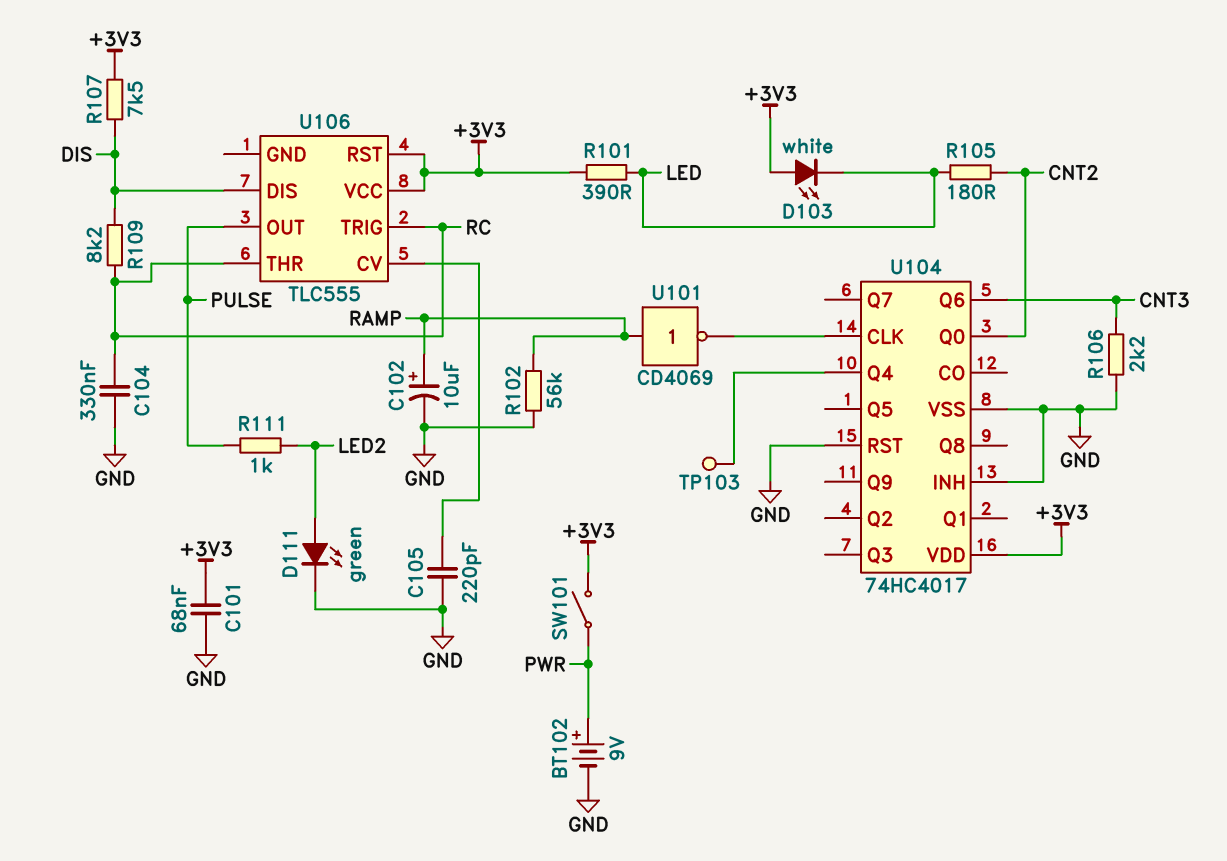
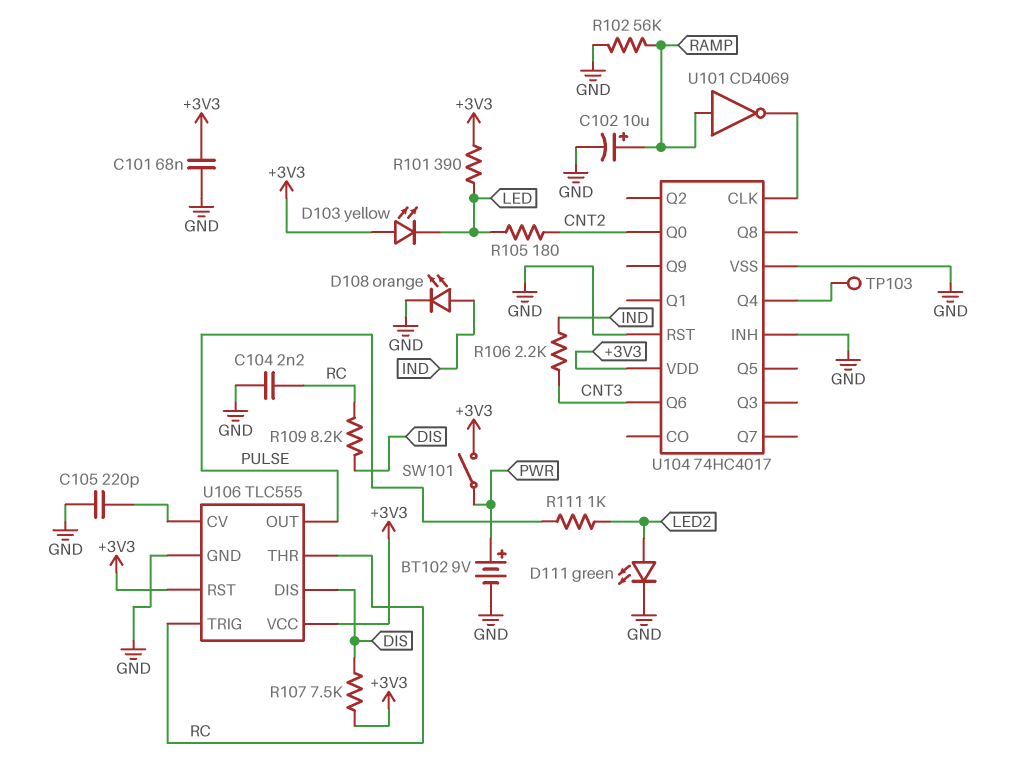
C104: 330nF (GND, RC) -> 2.2nF (GND, RC)
D103: LED white (A +3V3, K LED) -> LED yellow (A +3V3, K LED)
D108: none -> LED orange (A IND, K GND)
R106: 2.2k (CNT3, GND) -> 2.2k (CNT3, IND)
U106 pin GND: none -> GND

